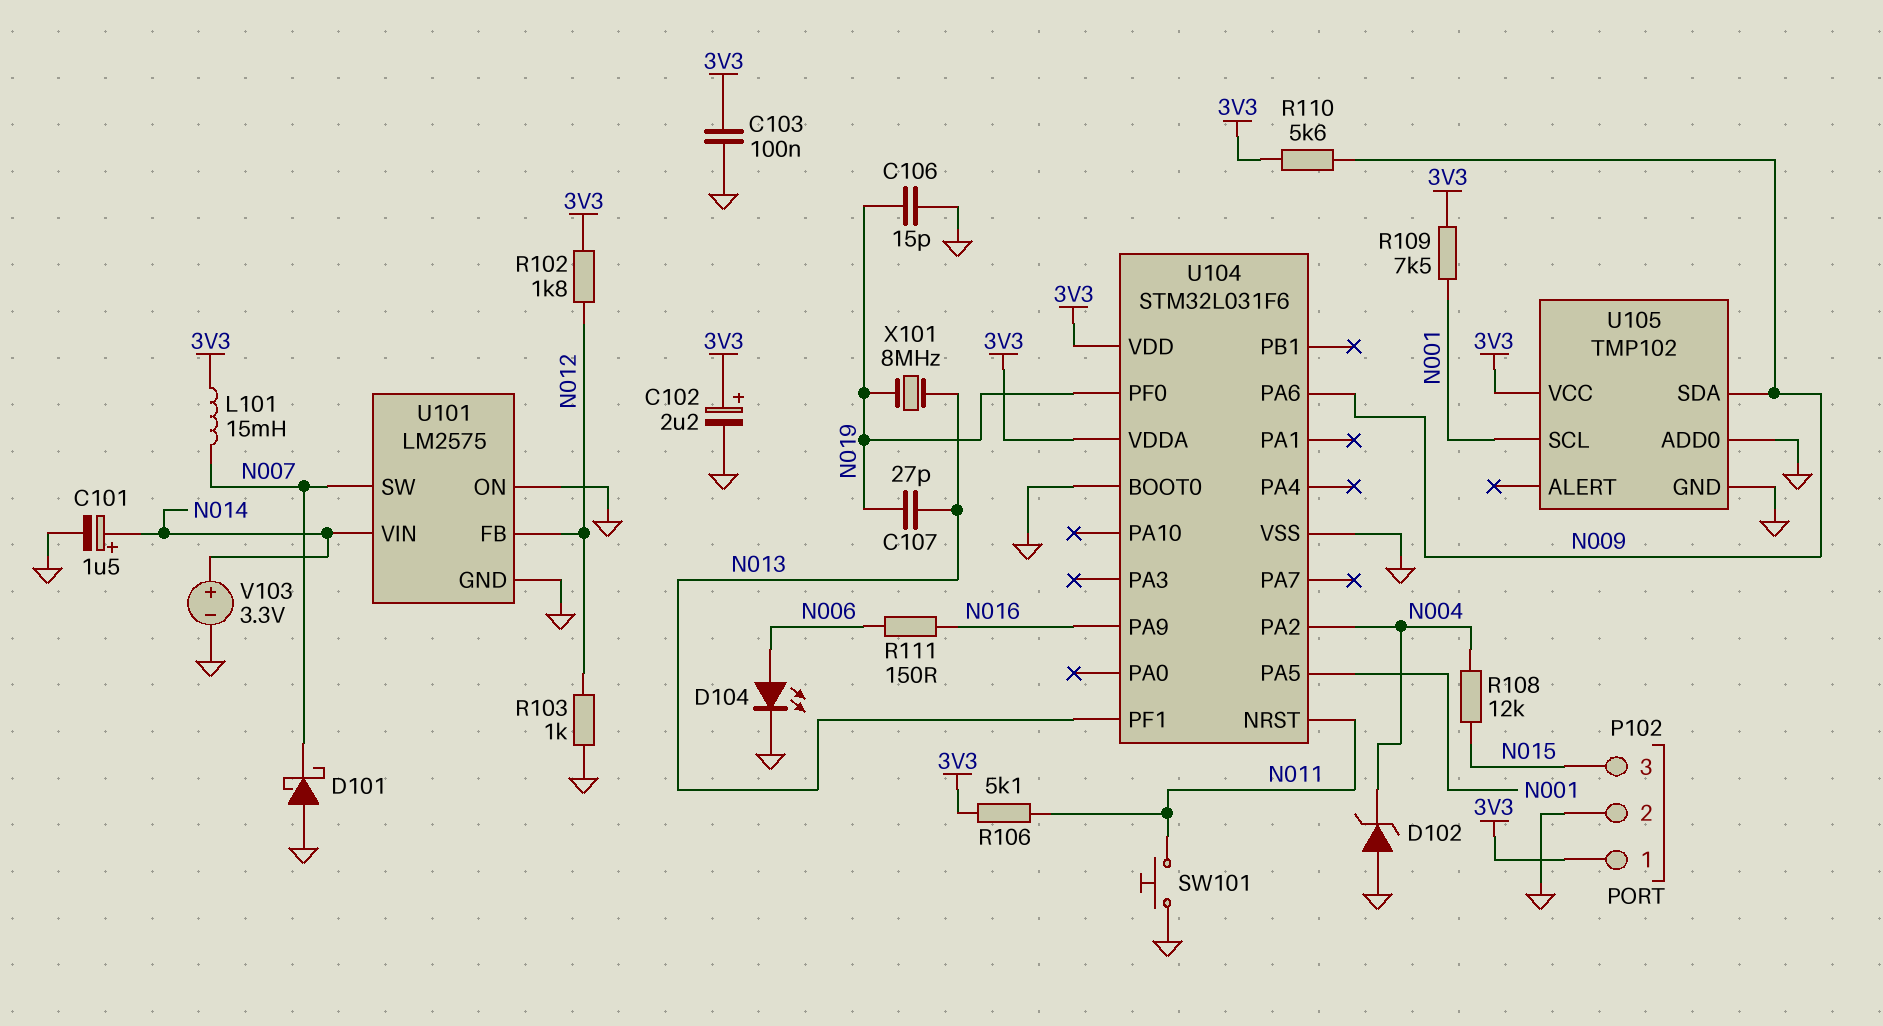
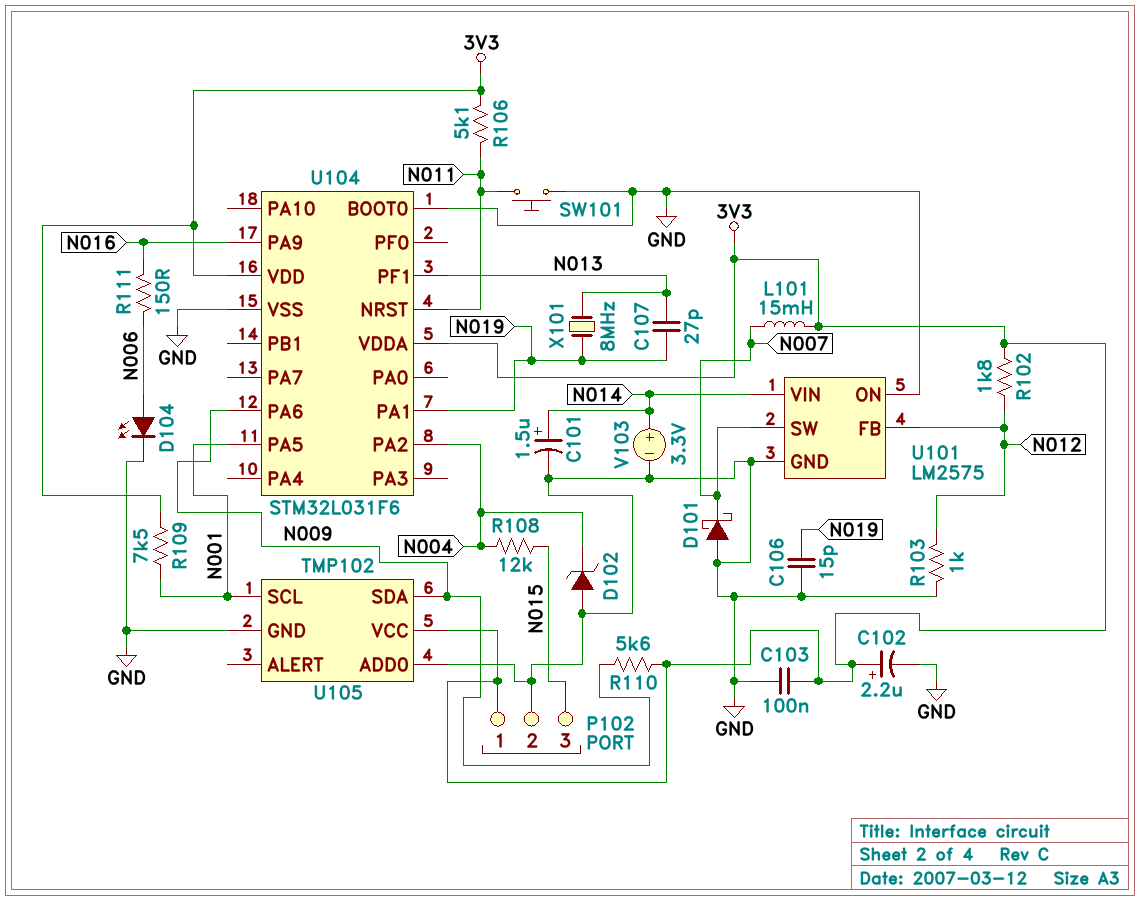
U104 pin PA1: none -> N019
U104 pin PF0: N019 -> none

